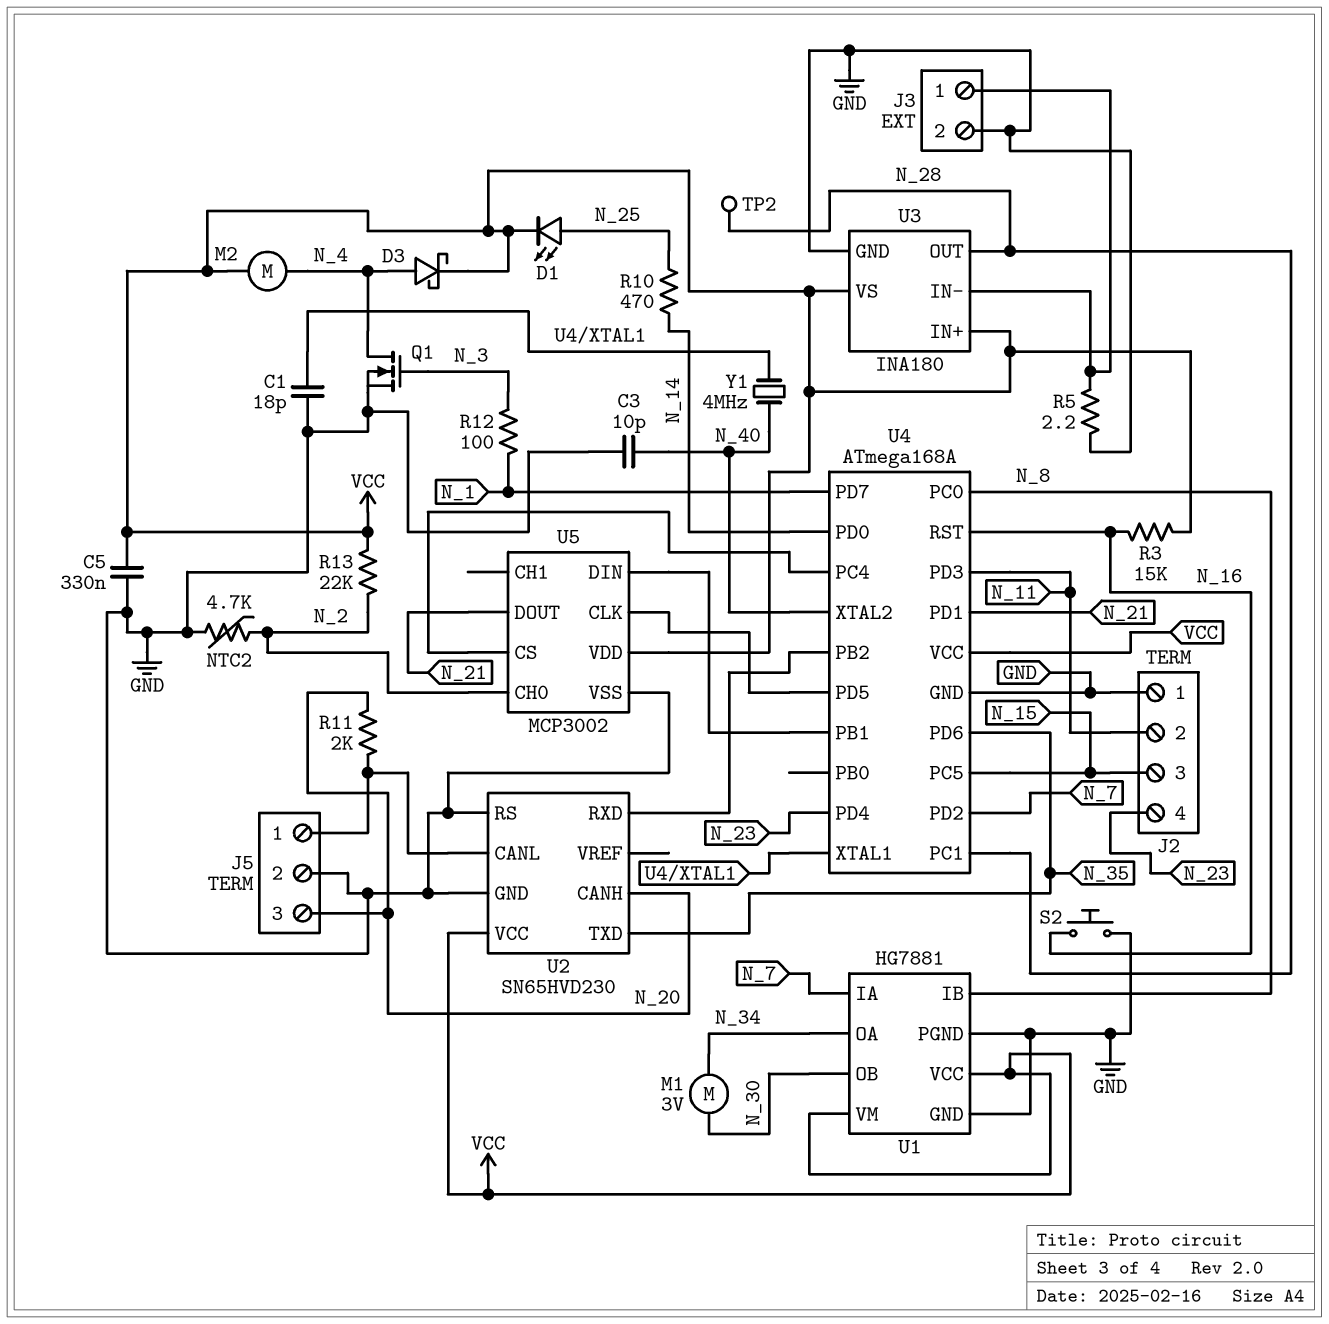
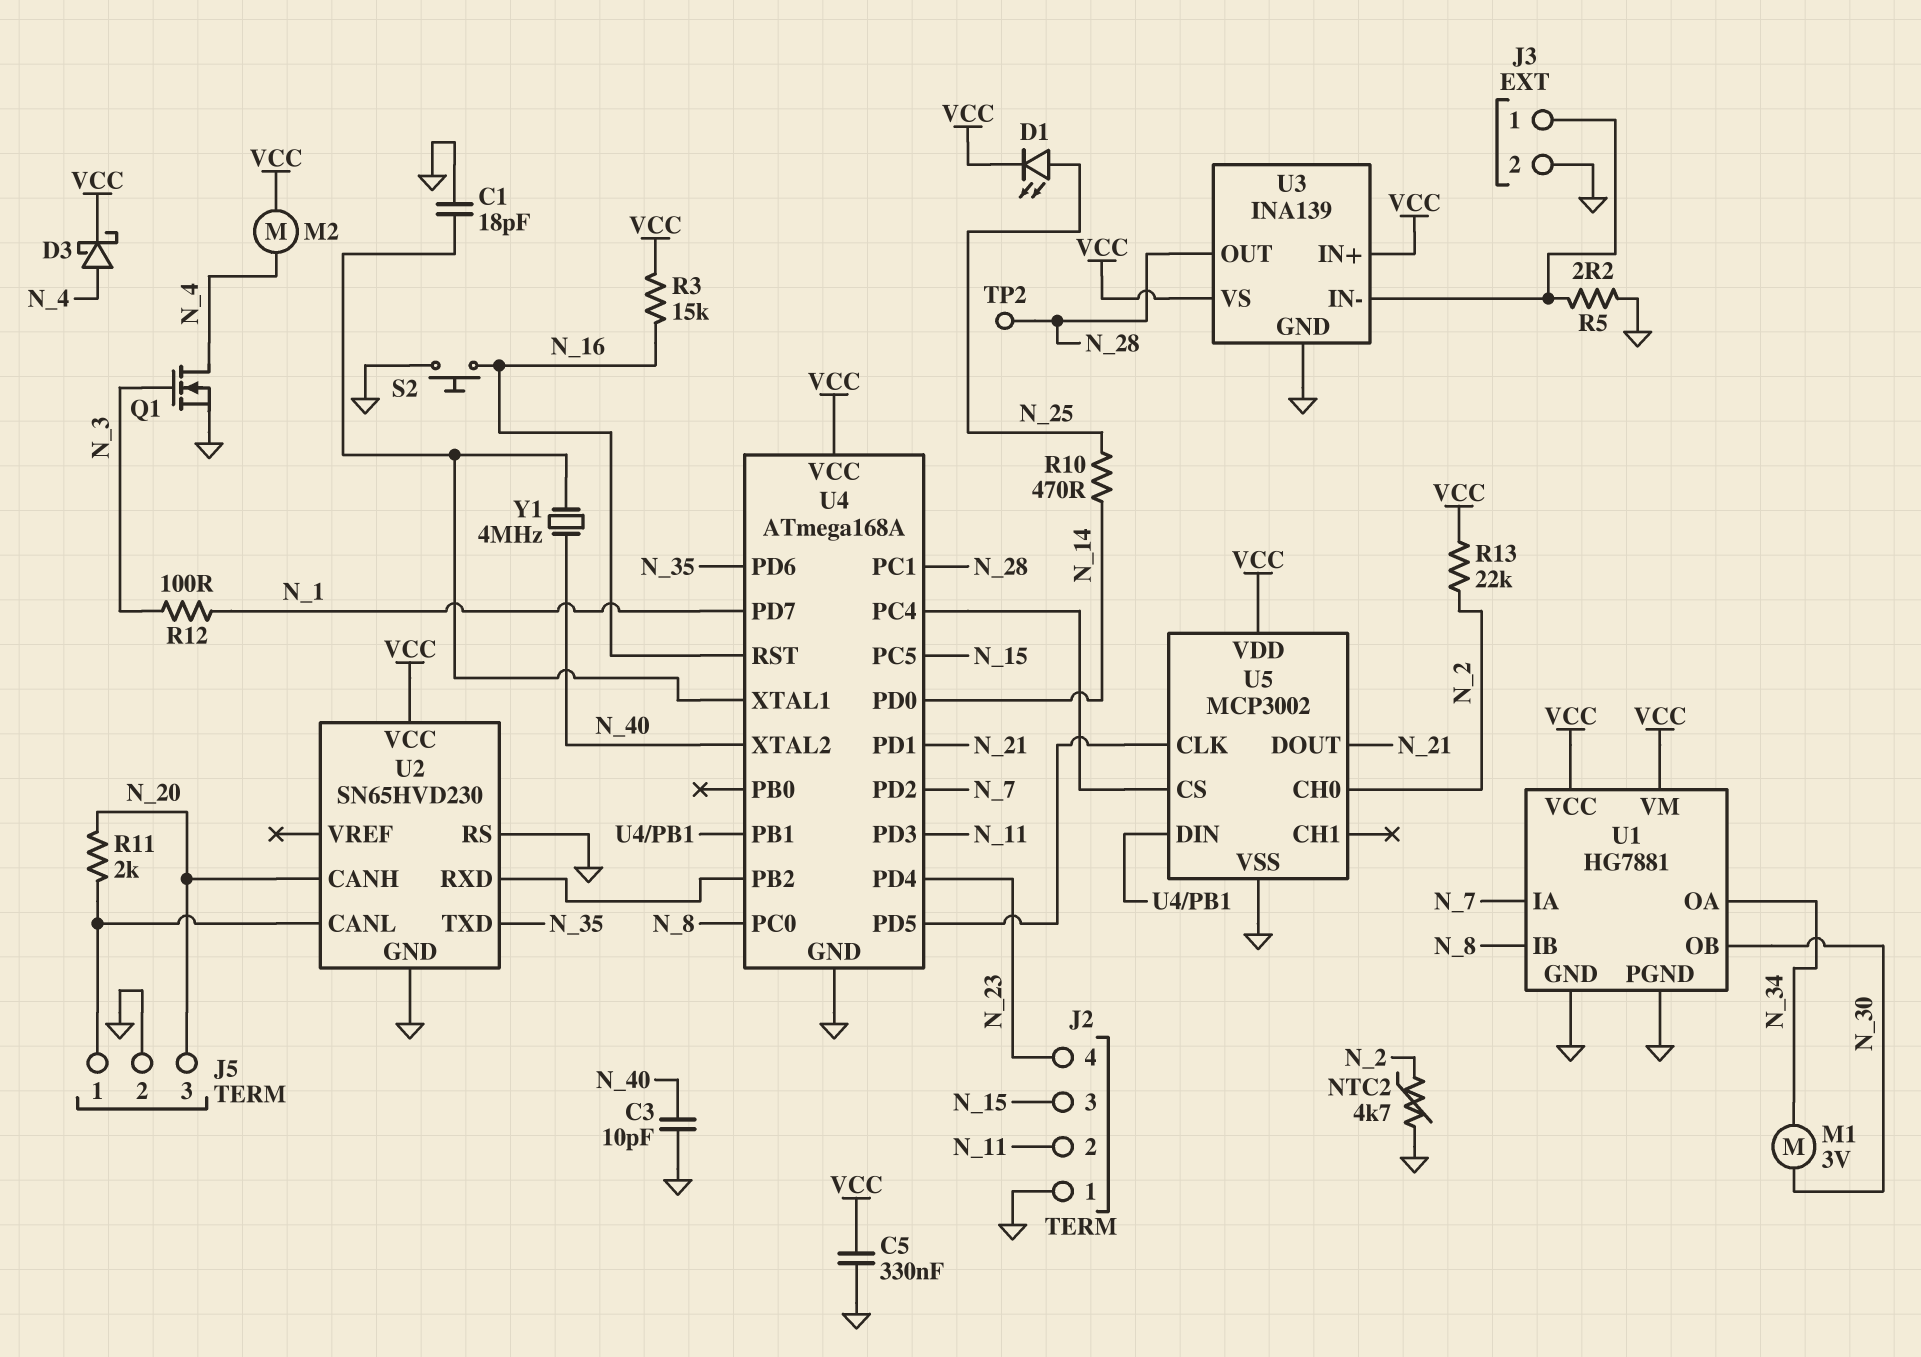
U3: INA180 -> INA139

